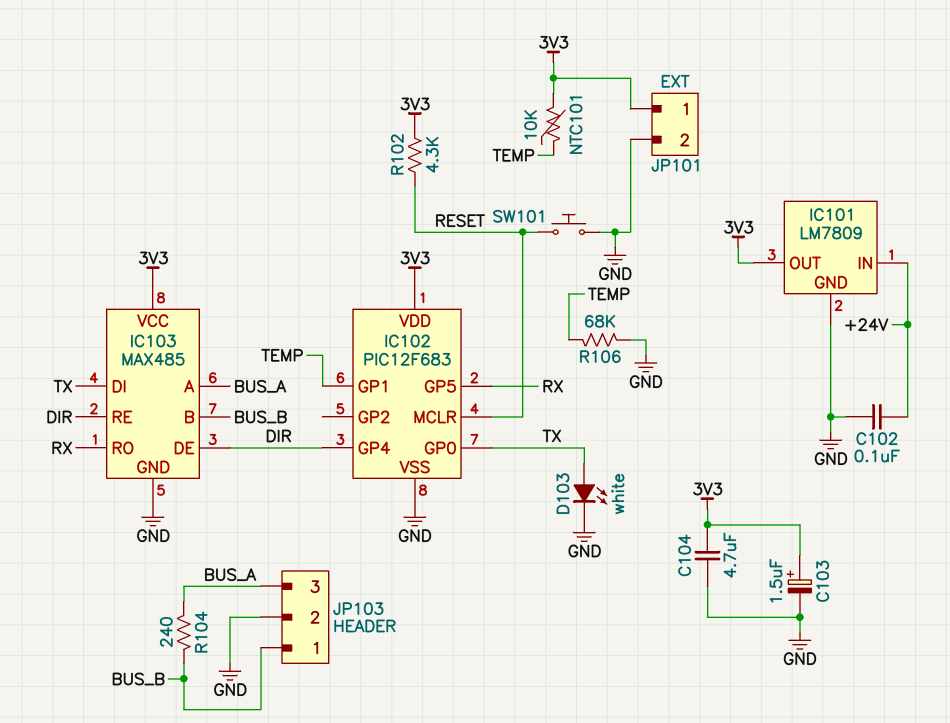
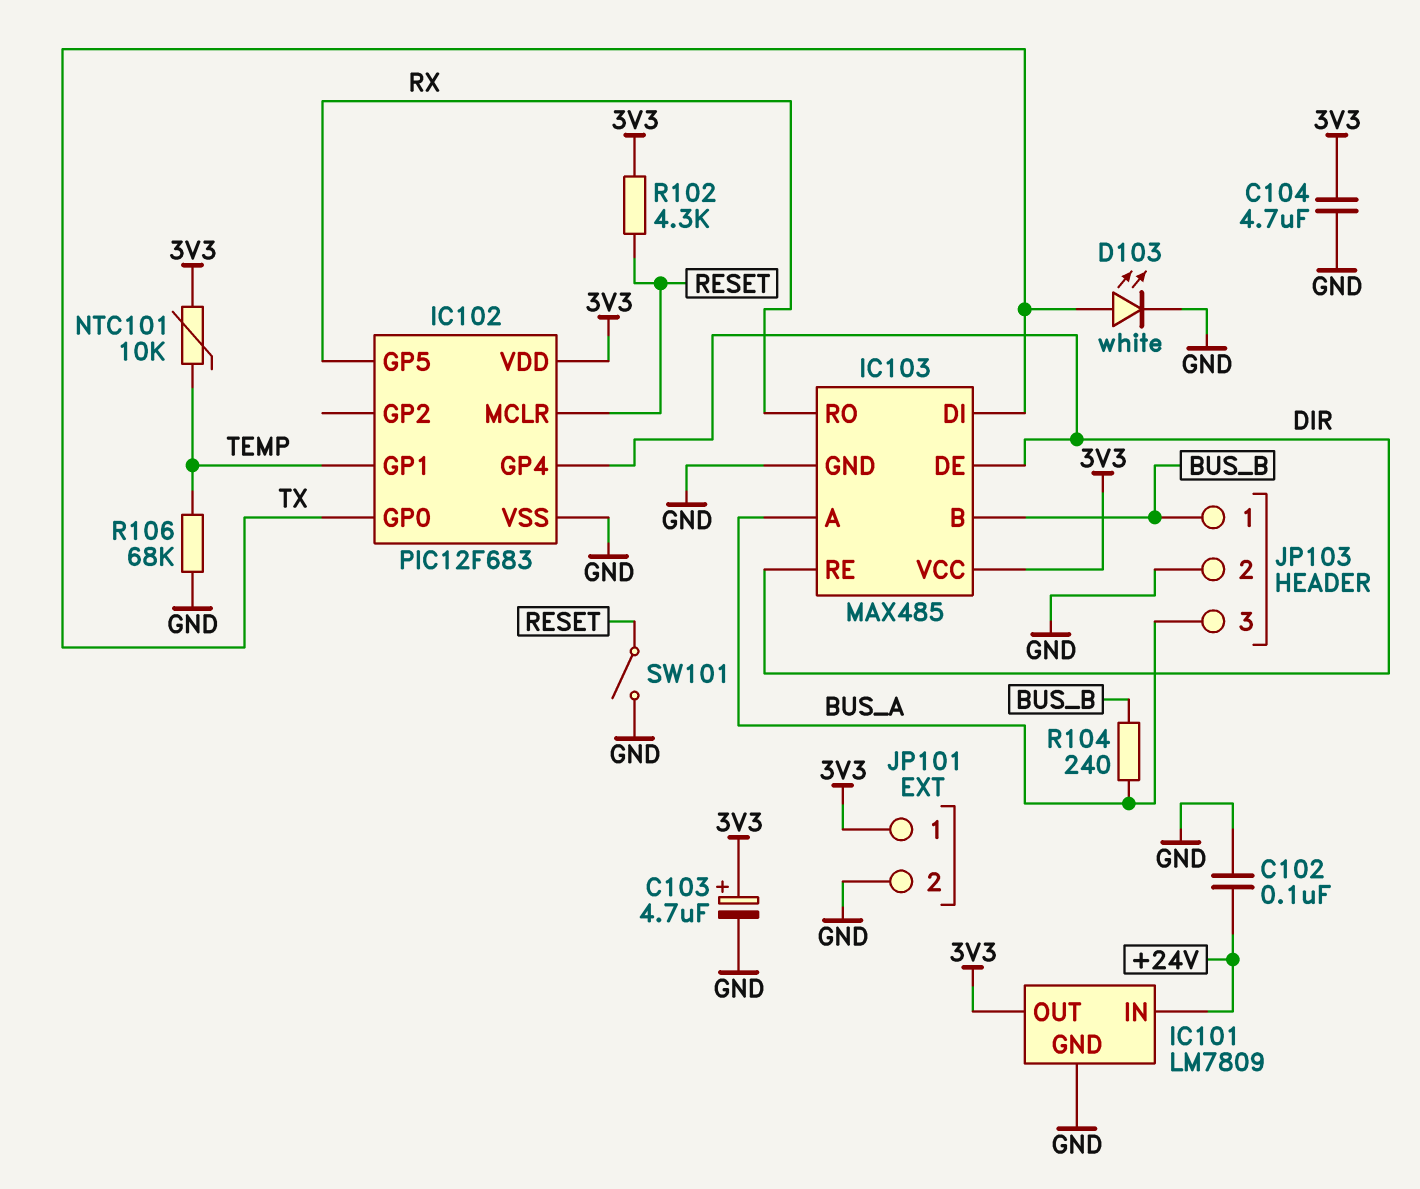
C103: 1.5uF (plus 3V3, minus GND) -> 4.7uF (plus 3V3, minus GND)
SW101: button (GND, RESET) -> switch (GND, RESET)

